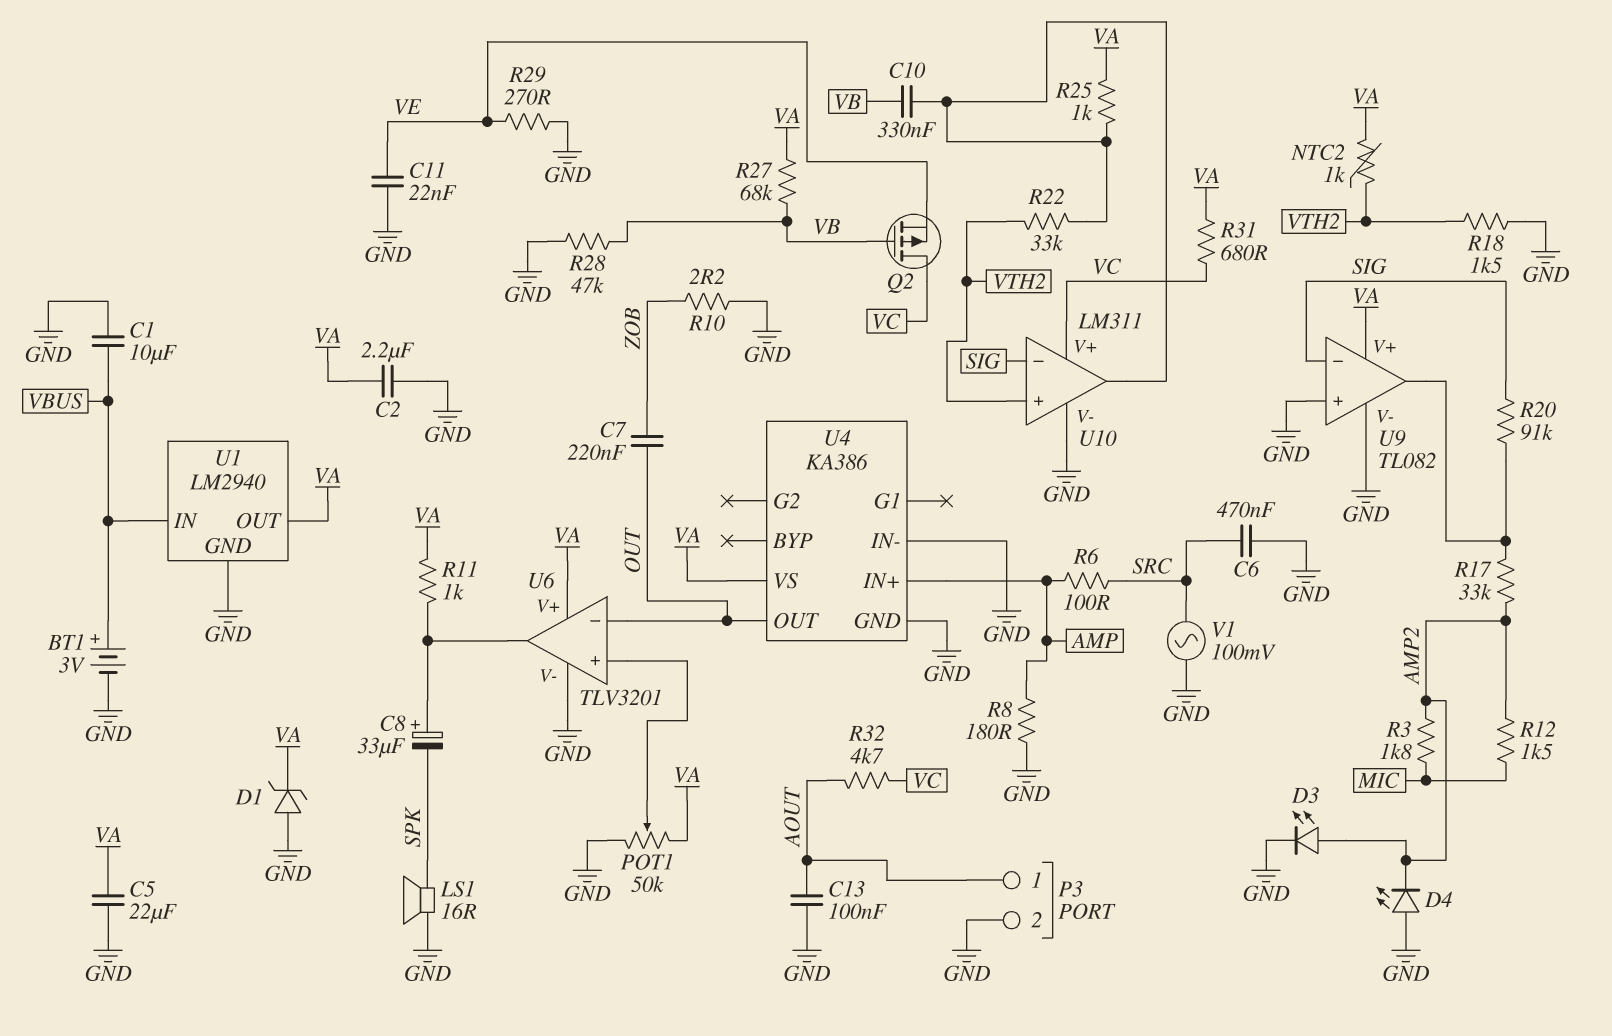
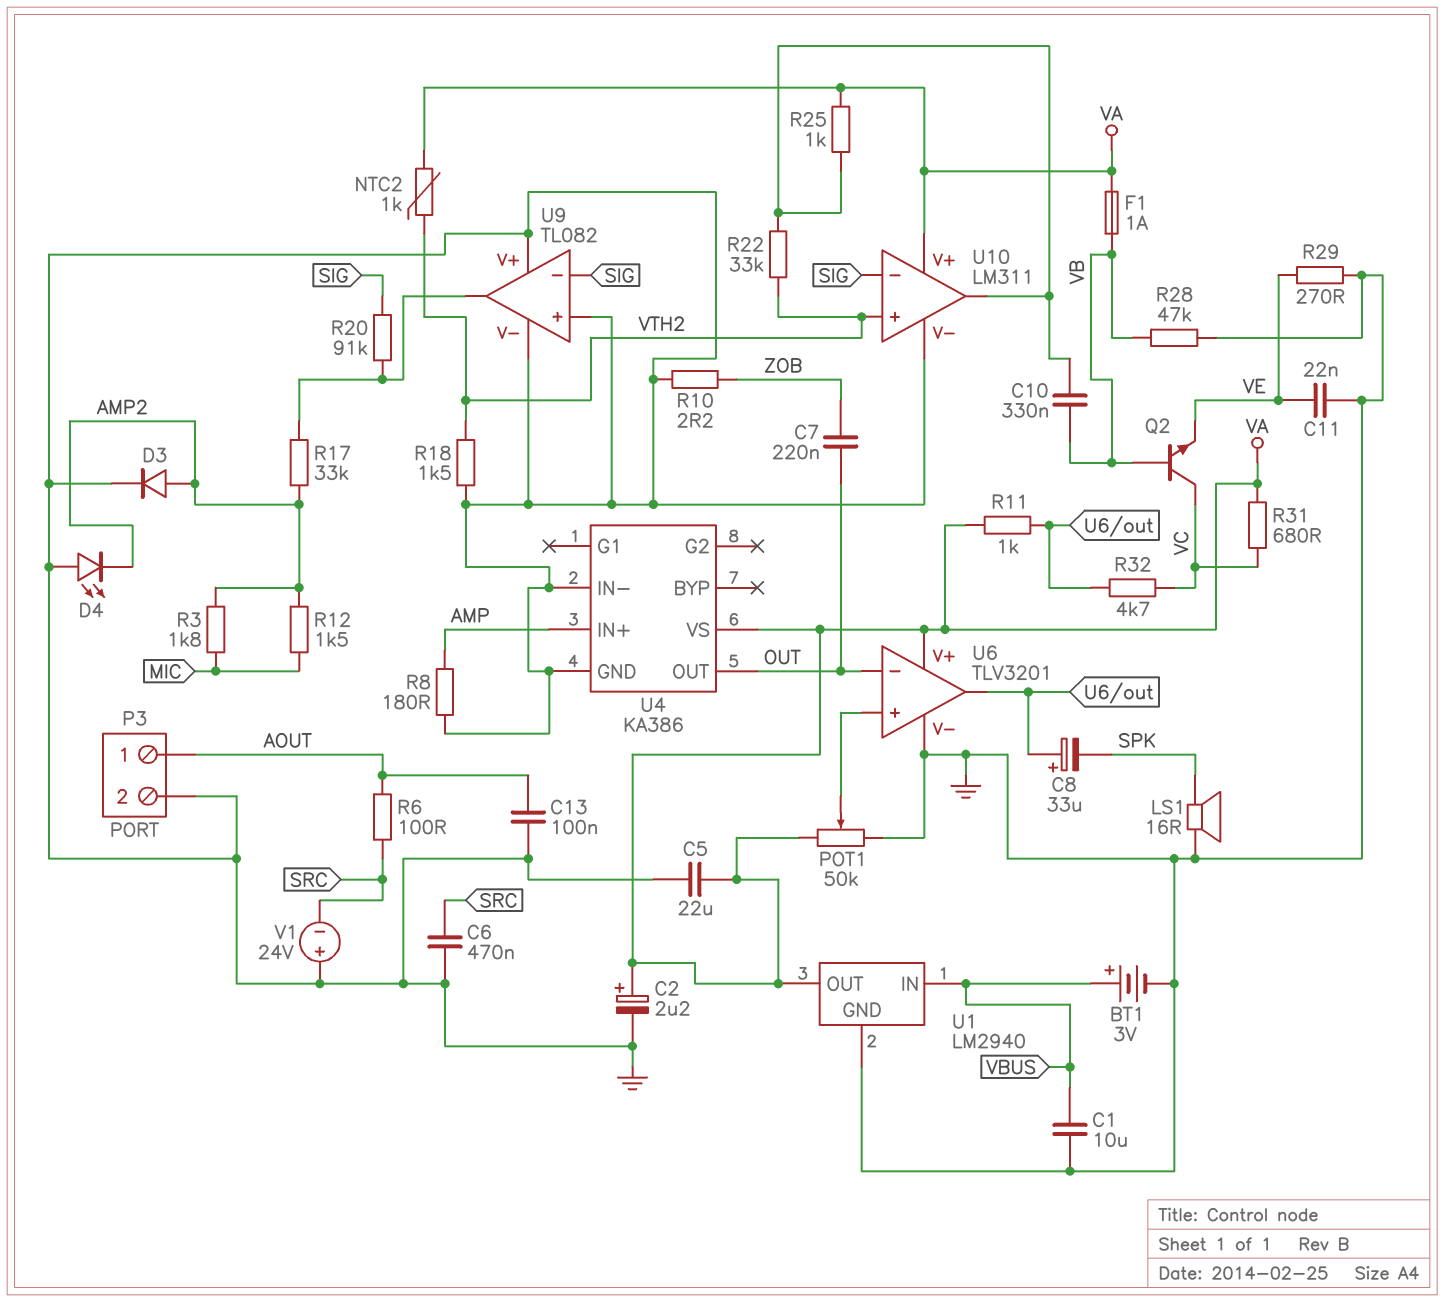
C2: 2.2uF (GND, VA) -> 2.2uF (plus VA, minus GND)
D1: zener (A GND, K VA) -> none
D3: LED (A AMP2, K GND) -> diode (A AMP2, K GND)
F1: none -> 1A (VA, VB)
Q2: PMOS (G VB, D VC, S VE) -> NPN (B VB, C VC, E VE)
R6: 100 (AMP, SRC) -> 100 (AOUT, SRC)
R27: 68k (VA, VB) -> none
R32: 4.7k (AOUT, VC) -> 4.7k (U6/out, VC)
U9 pin V+: VA -> GND
U10 pin V+: VC -> VA
V1: AC 100mV (GND, SRC) -> 24V (plus GND, minus SRC)

